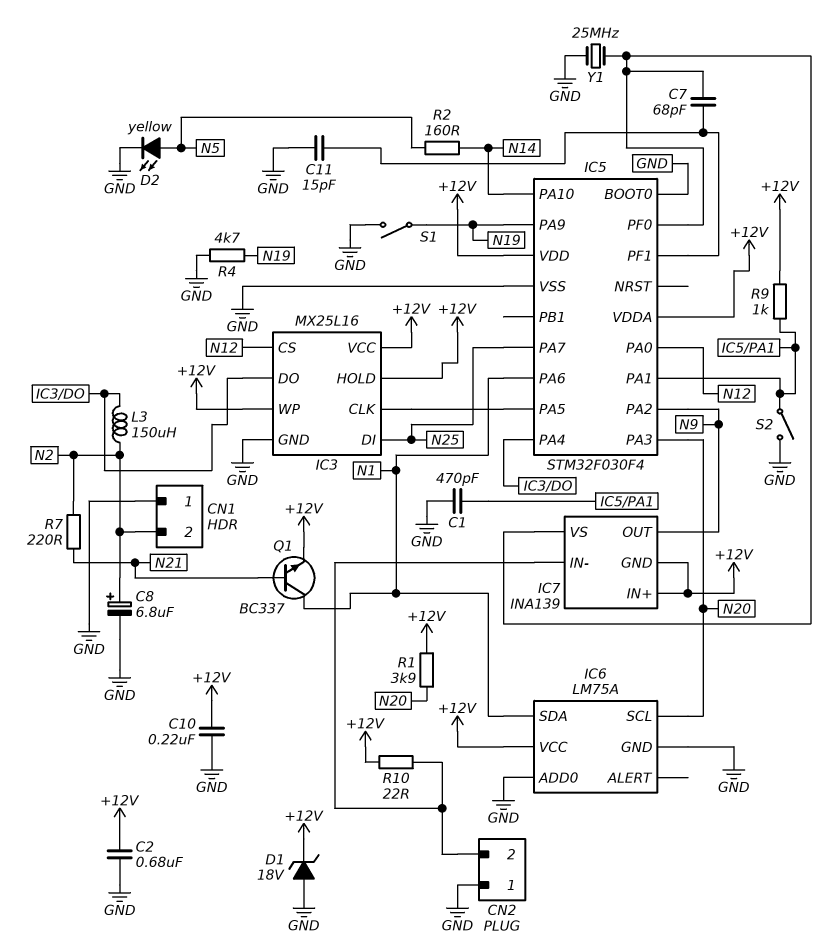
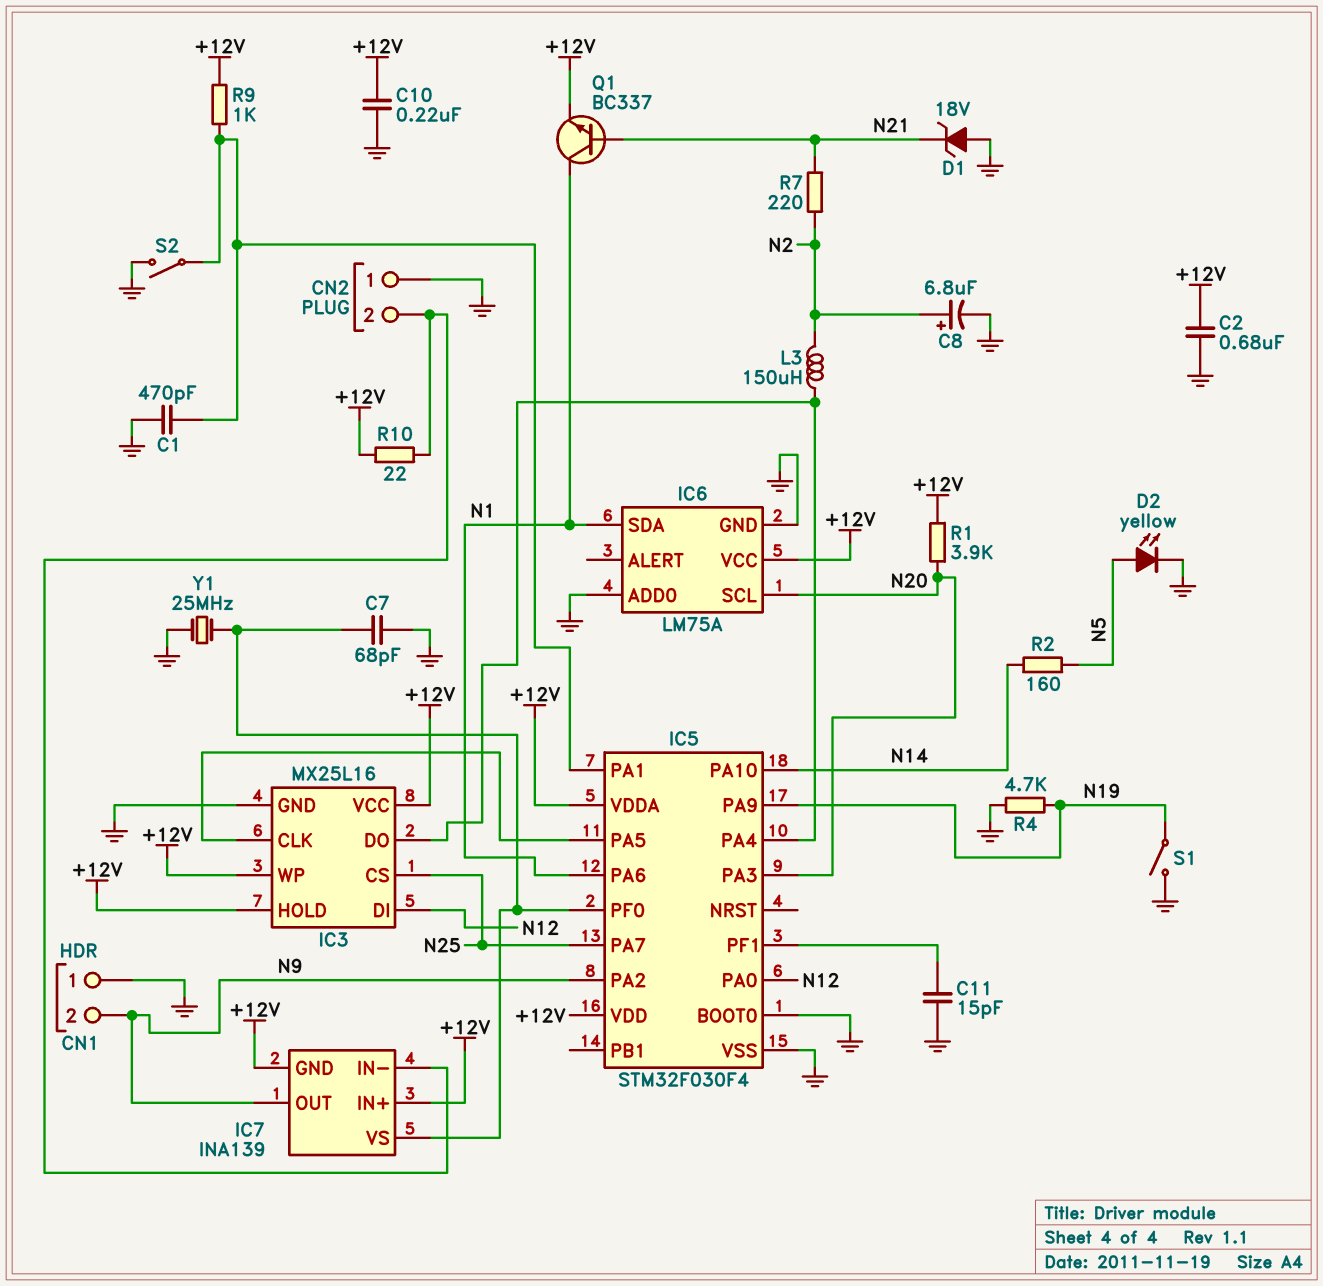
C7: 68pF (IC5/PF0, IC5/PF1) -> 68pF (GND, IC5/PF0)
CN1 pin 2: N2 -> N9
D1: zener 18V (A GND, K +12V) -> zener 18V (A GND, K N21)
IC3 pin CS: N12 -> N25
IC3 pin DI: N25 -> N12

